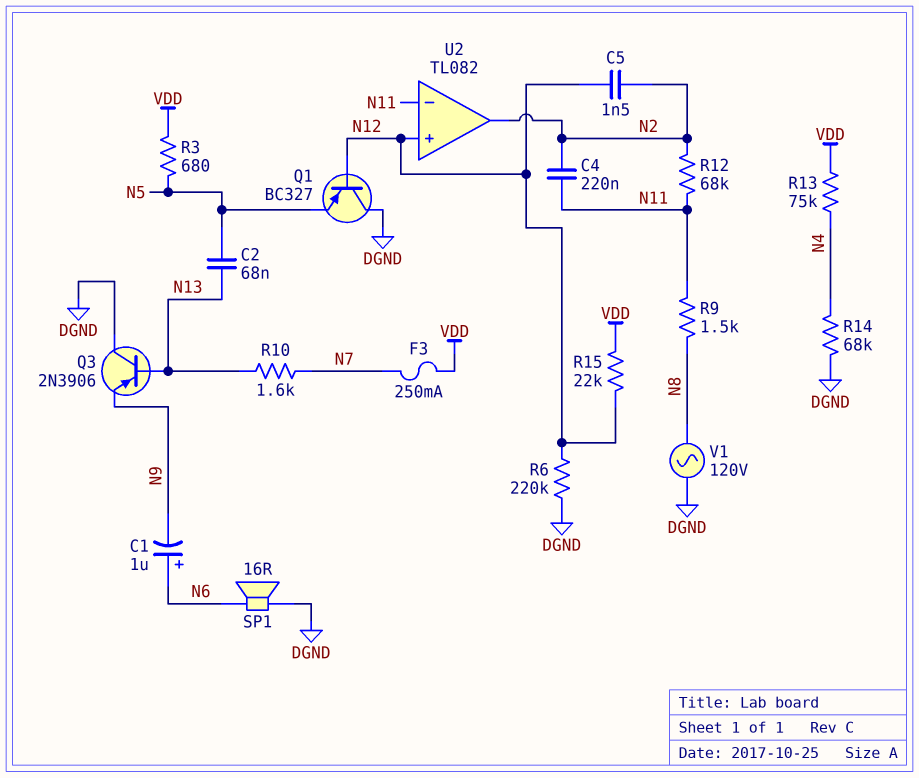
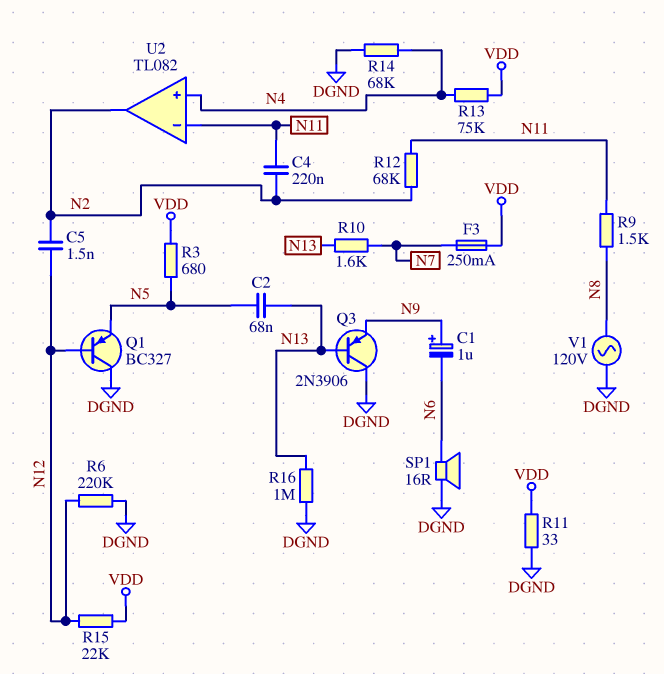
C1: 1uF (plus N6, minus N9) -> 1uF (plus N9, minus N6)
R11: none -> 33 (DGND, VDD)
R16: none -> 1M (DGND, N13)
U2 pin in+: N12 -> N4

